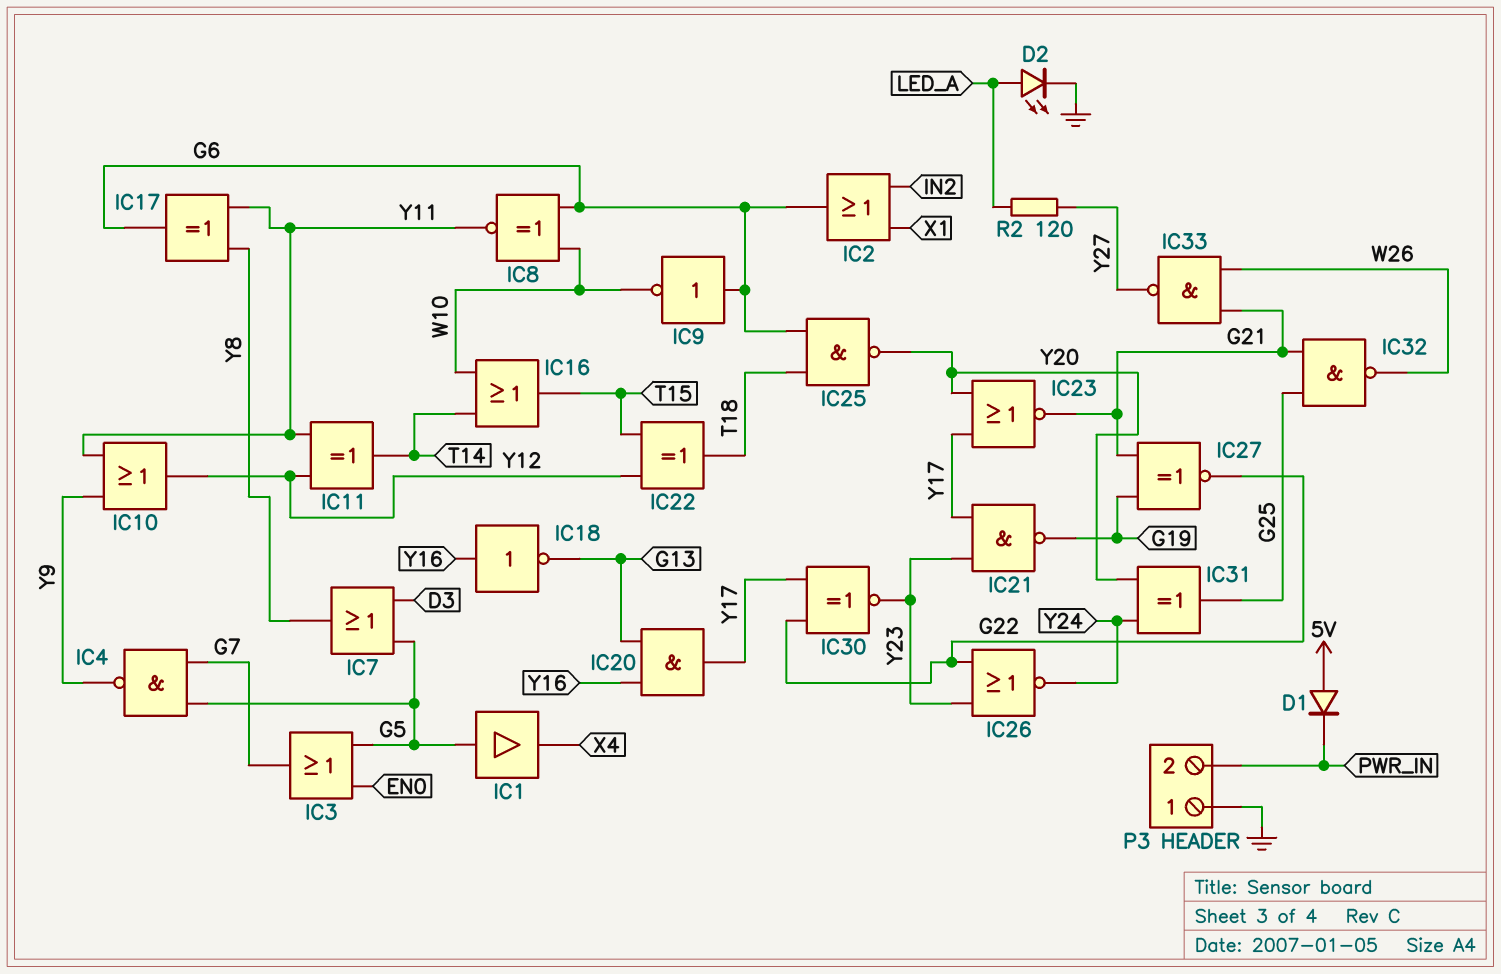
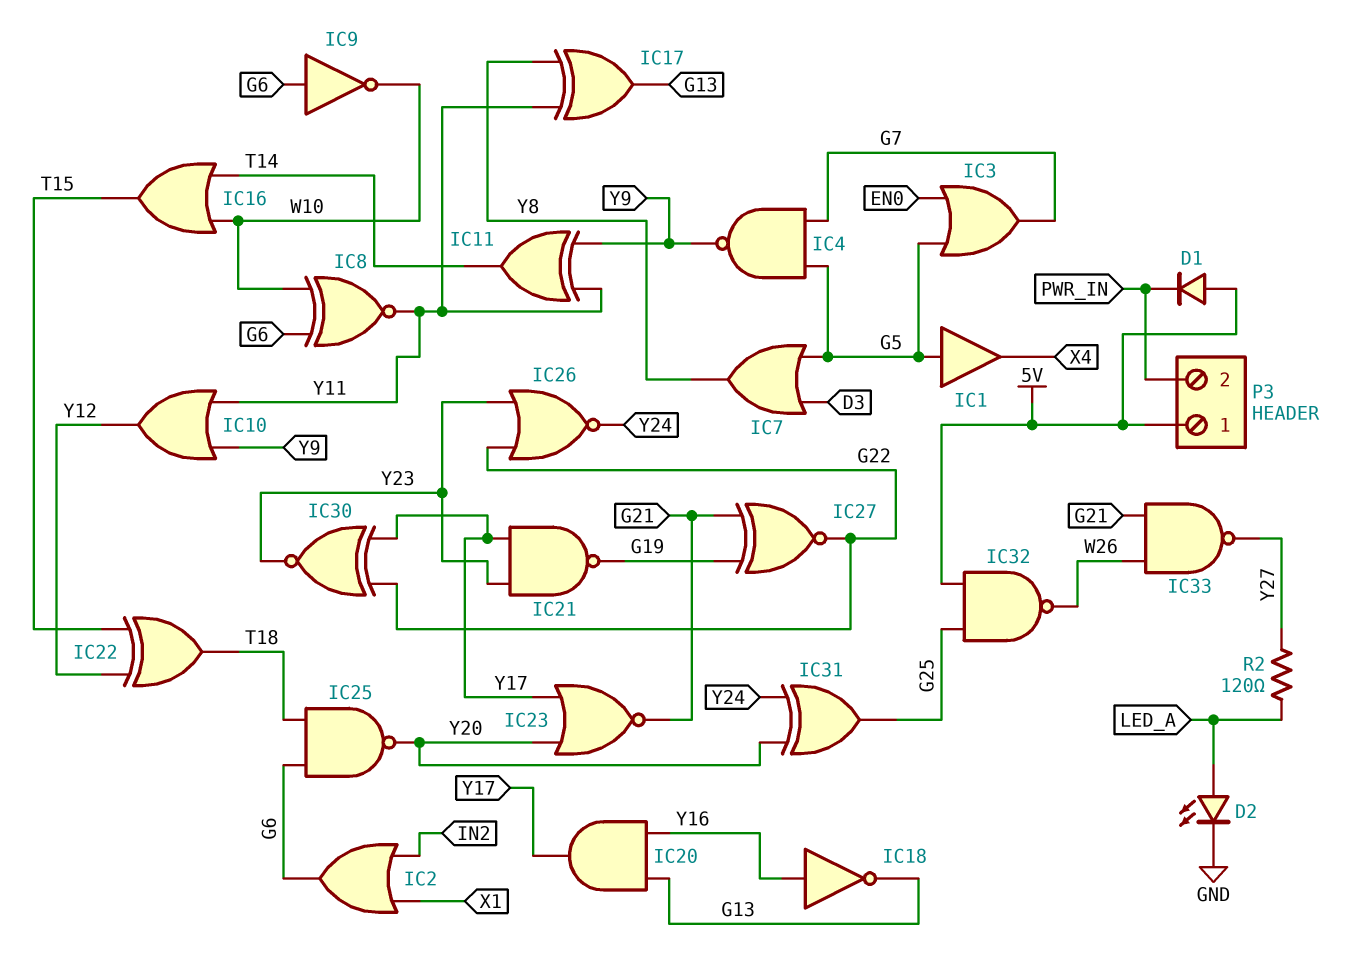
IC11: XOR (in Y11, in Y12, out T14) -> XOR (in Y9, in Y11, out T14)
IC17: XOR (in Y8, in Y11, out G6) -> XOR (in Y8, in Y11, out G13)
IC32: NAND (in G21, in G25, out W26) -> NAND (in 5V, in G25, out W26)
P3 pin 1: GND -> 5V

